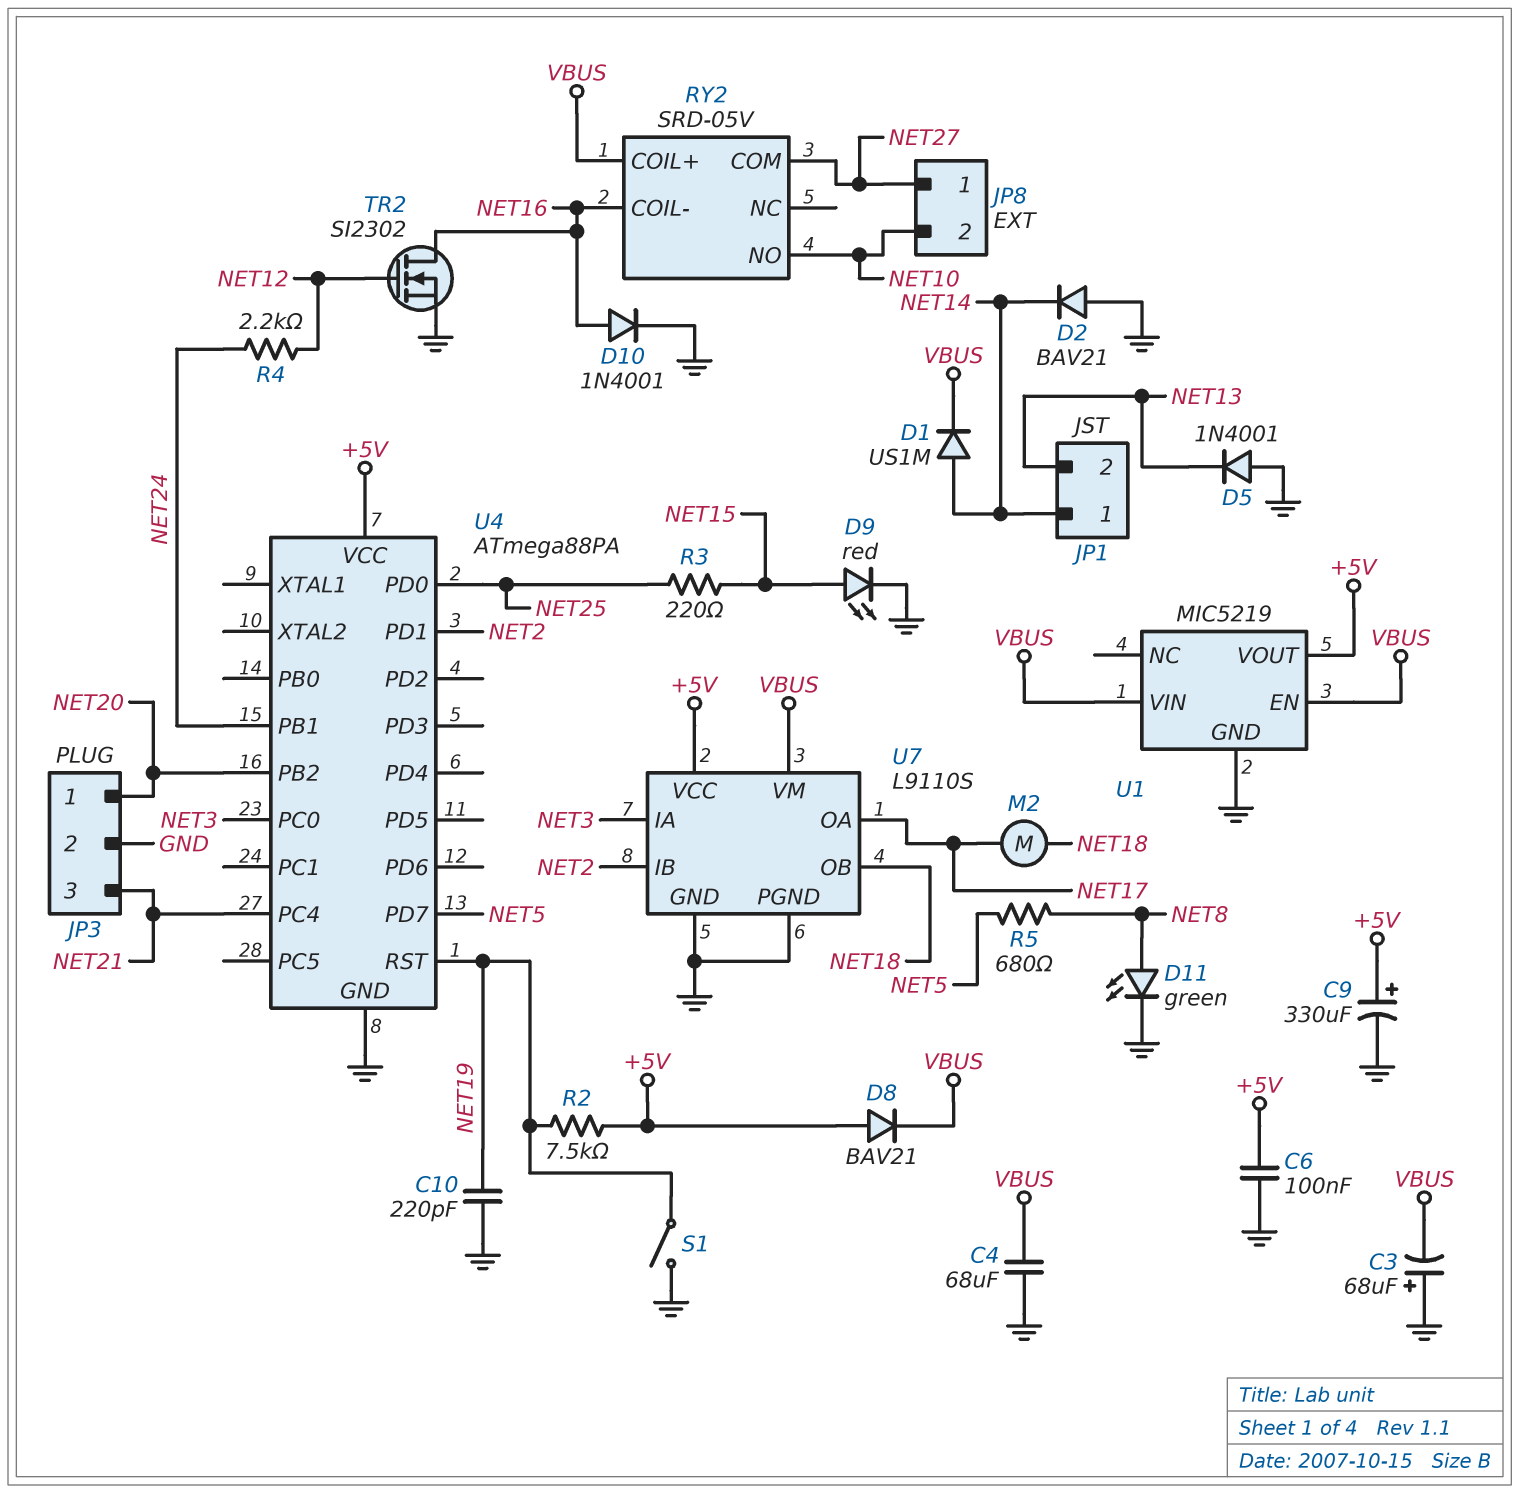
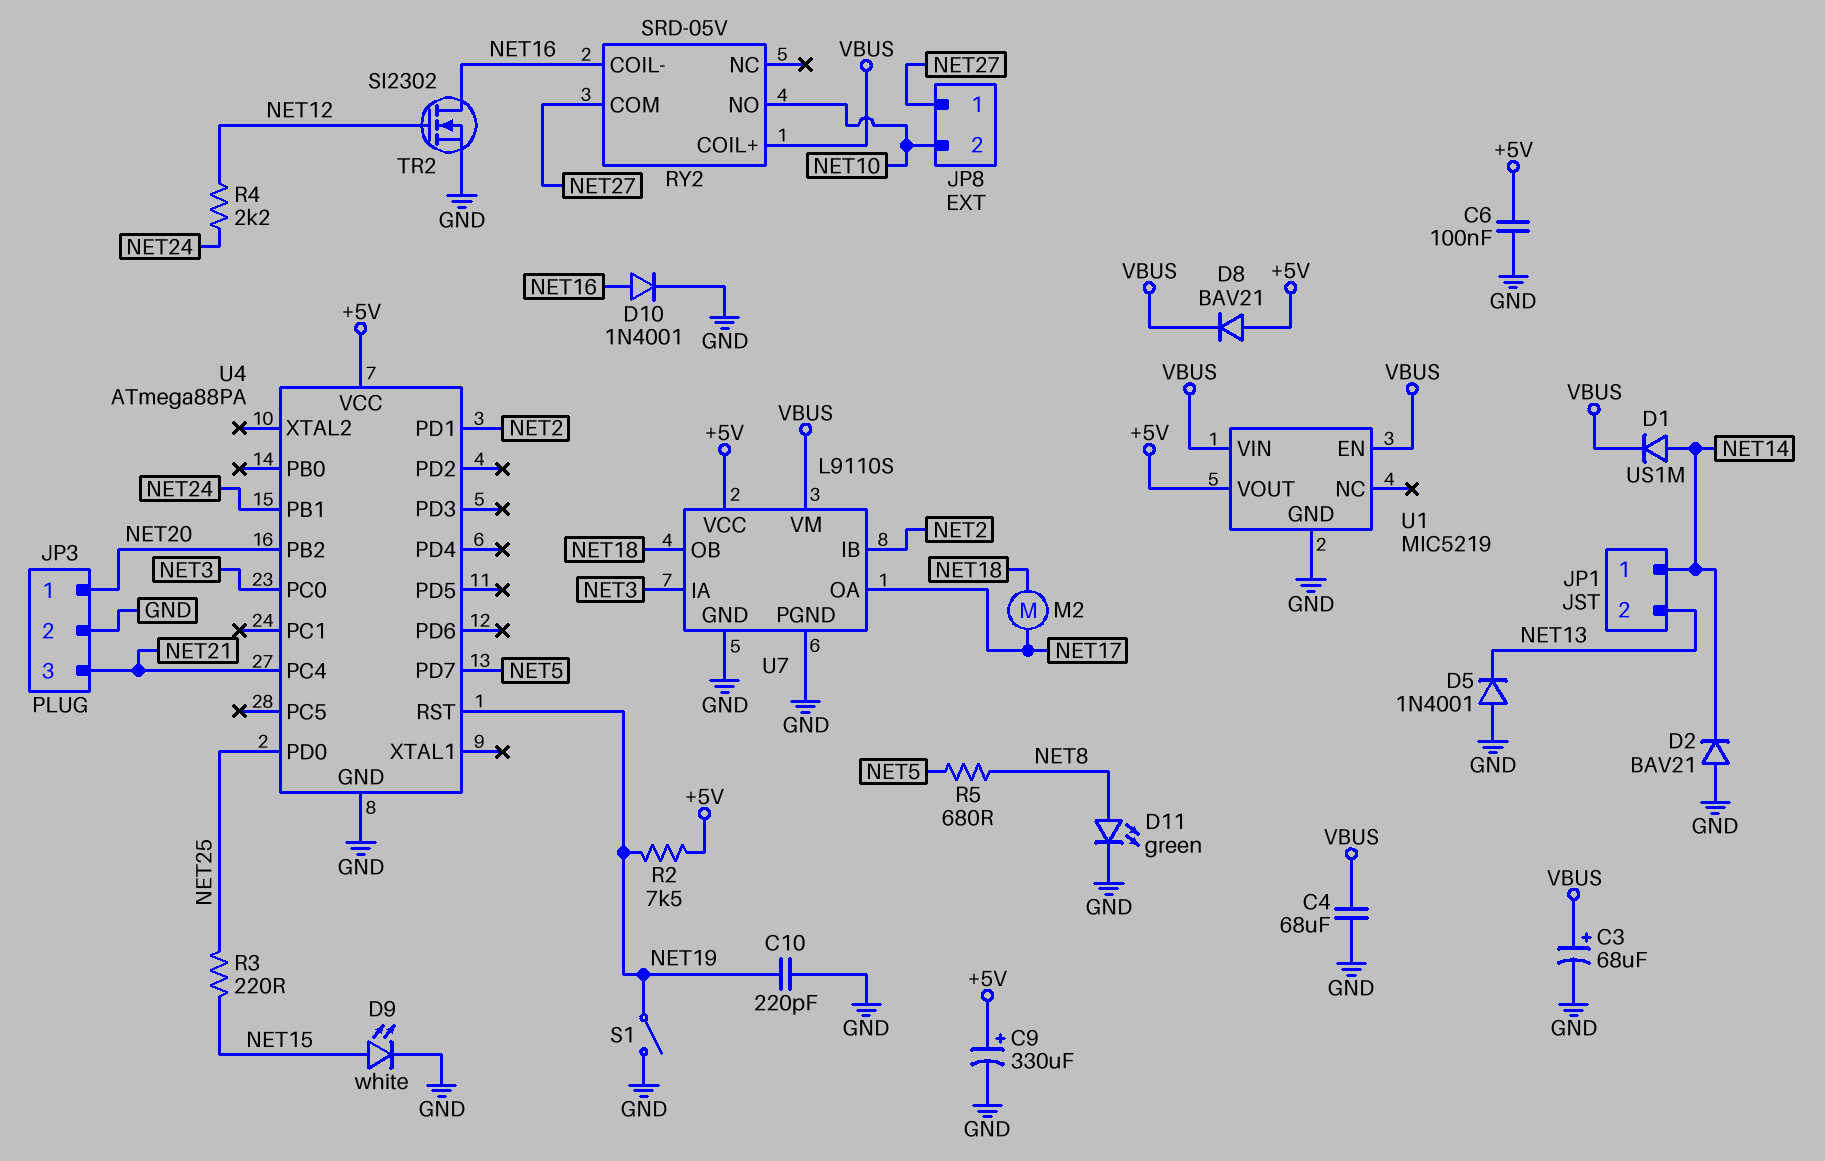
C3: 68uF (plus GND, minus VBUS) -> 68uF (plus VBUS, minus GND)
D9: LED red (A NET15, K GND) -> LED white (A NET15, K GND)

